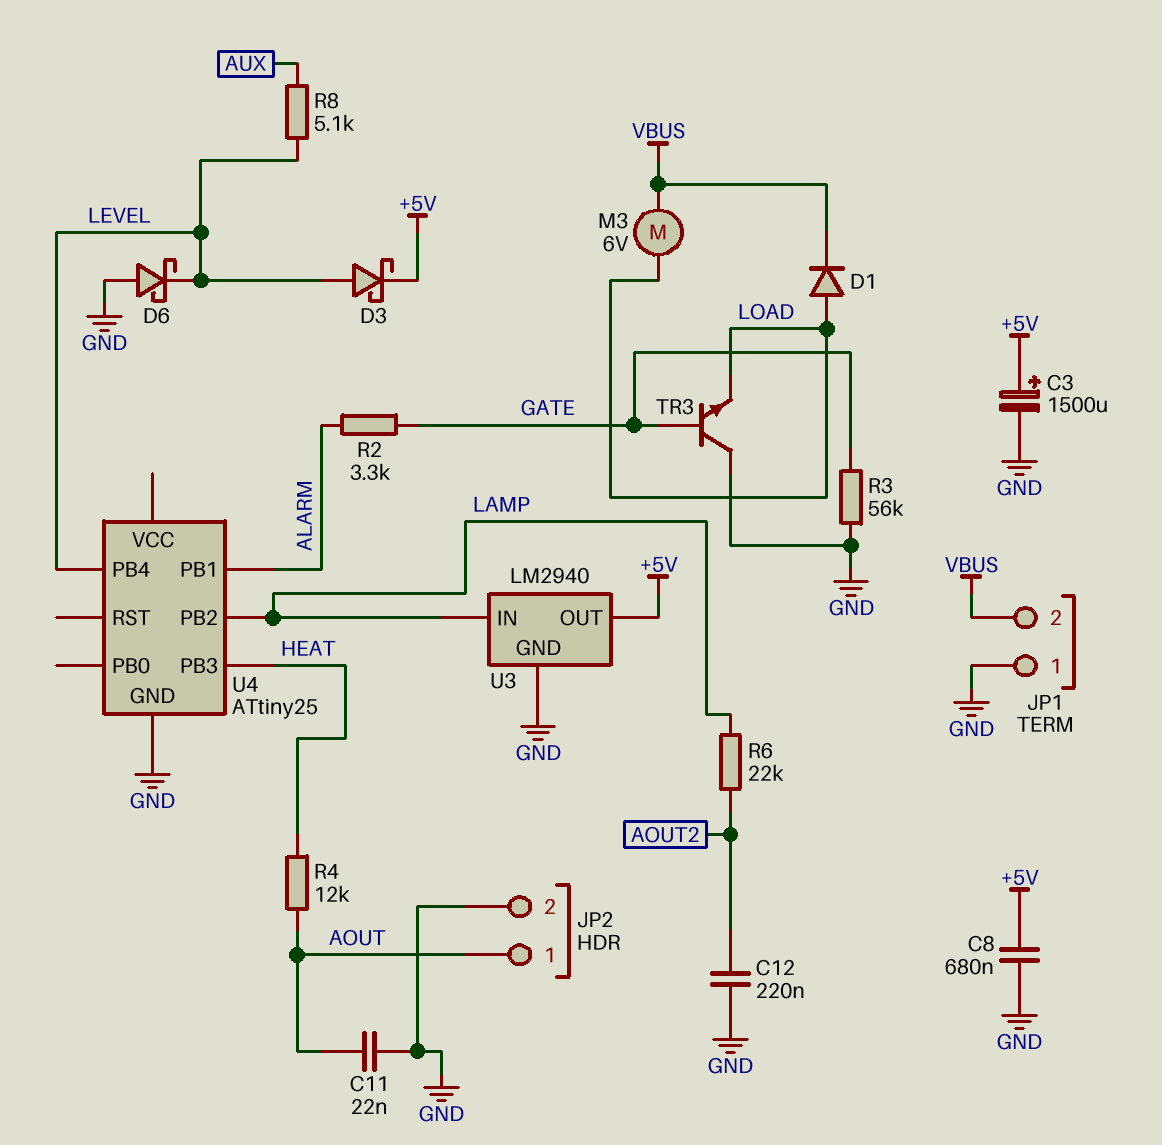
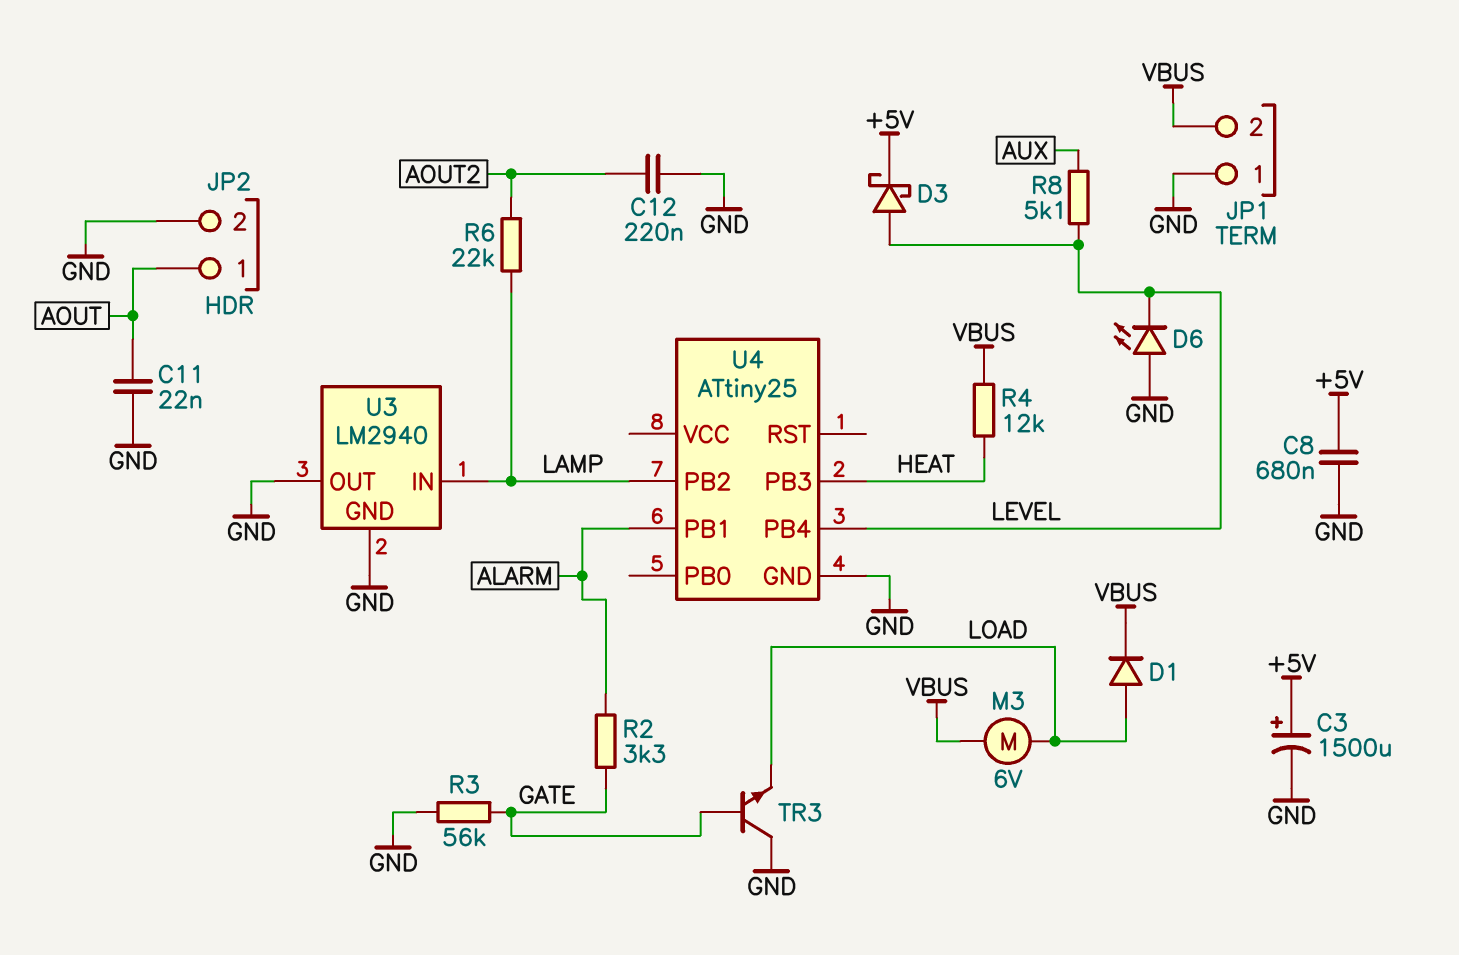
D6: schottky (A GND, K LEVEL) -> LED (A GND, K LEVEL)
R4: 12k (AOUT, HEAT) -> 12k (HEAT, VBUS)
U3 pin OUT: +5V -> GND

